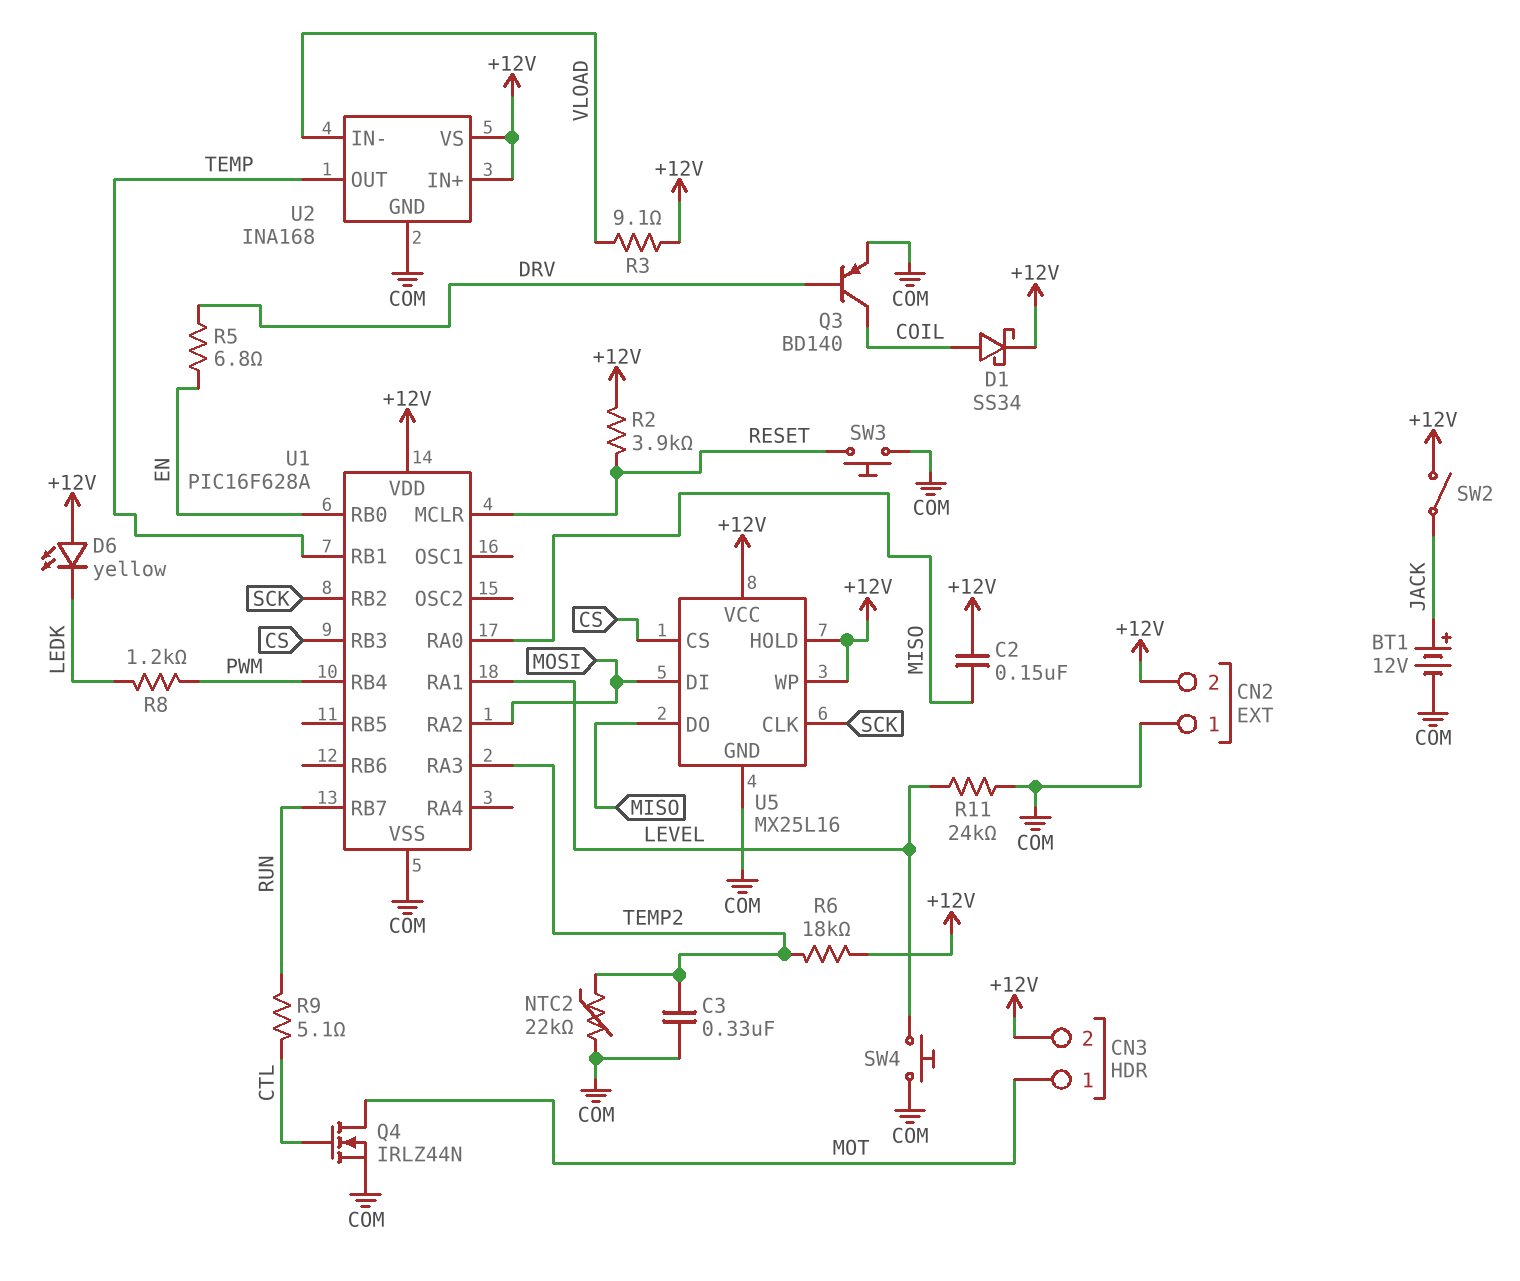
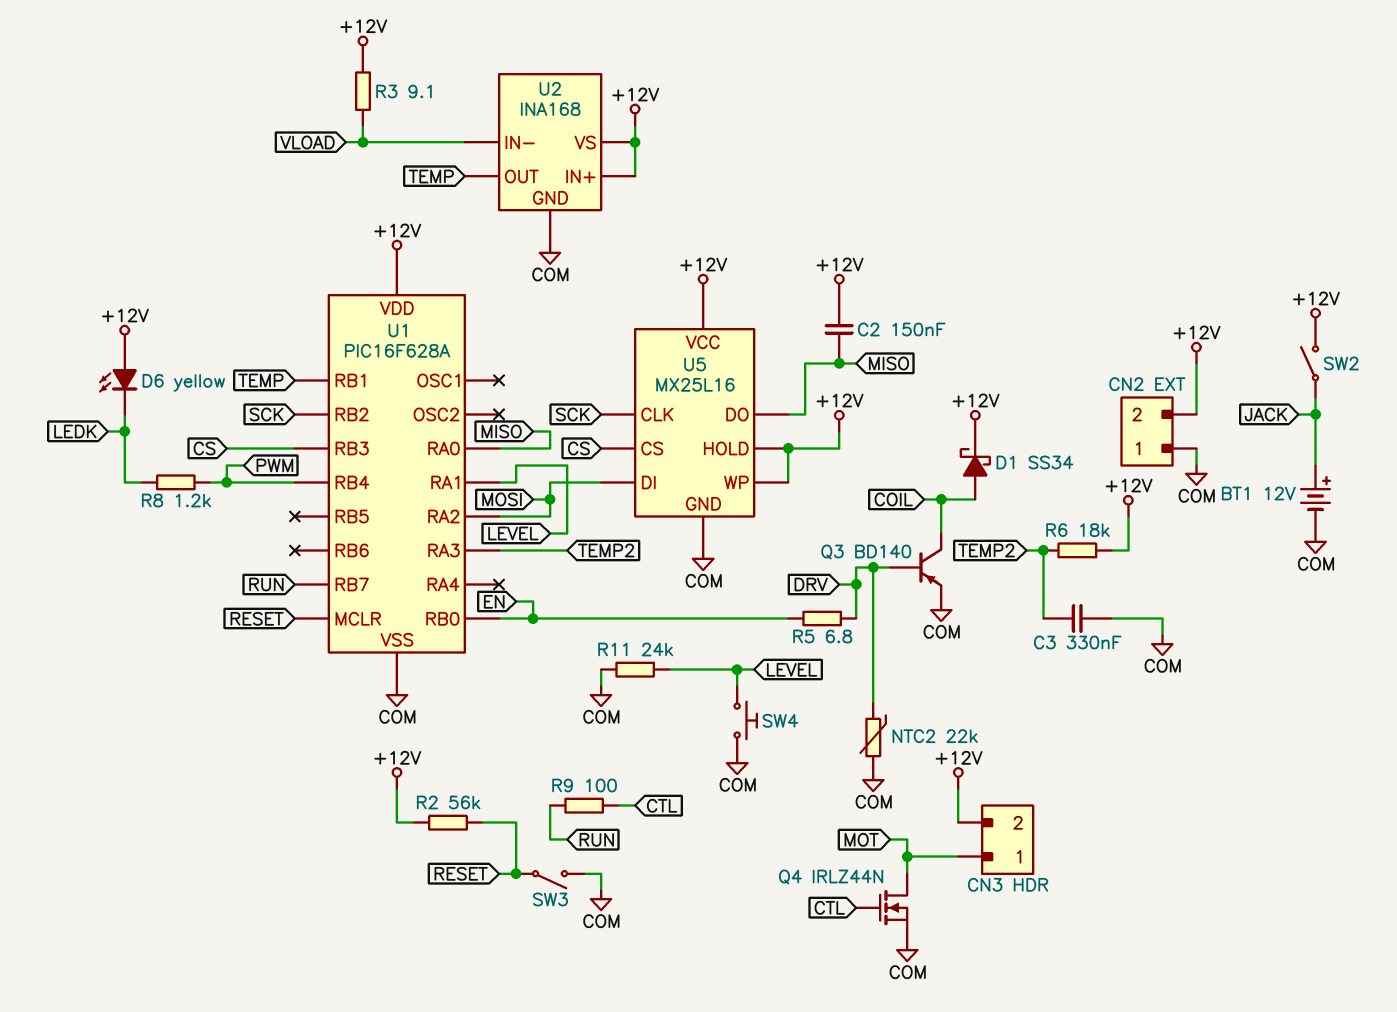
NTC2: 22k (COM, TEMP2) -> 22k (COM, DRV)
R2: 3.9k (+12V, RESET) -> 56k (+12V, RESET)
R9: 5.1 (CTL, RUN) -> 100 (CTL, RUN)
SW3: button (COM, RESET) -> switch (COM, RESET)

